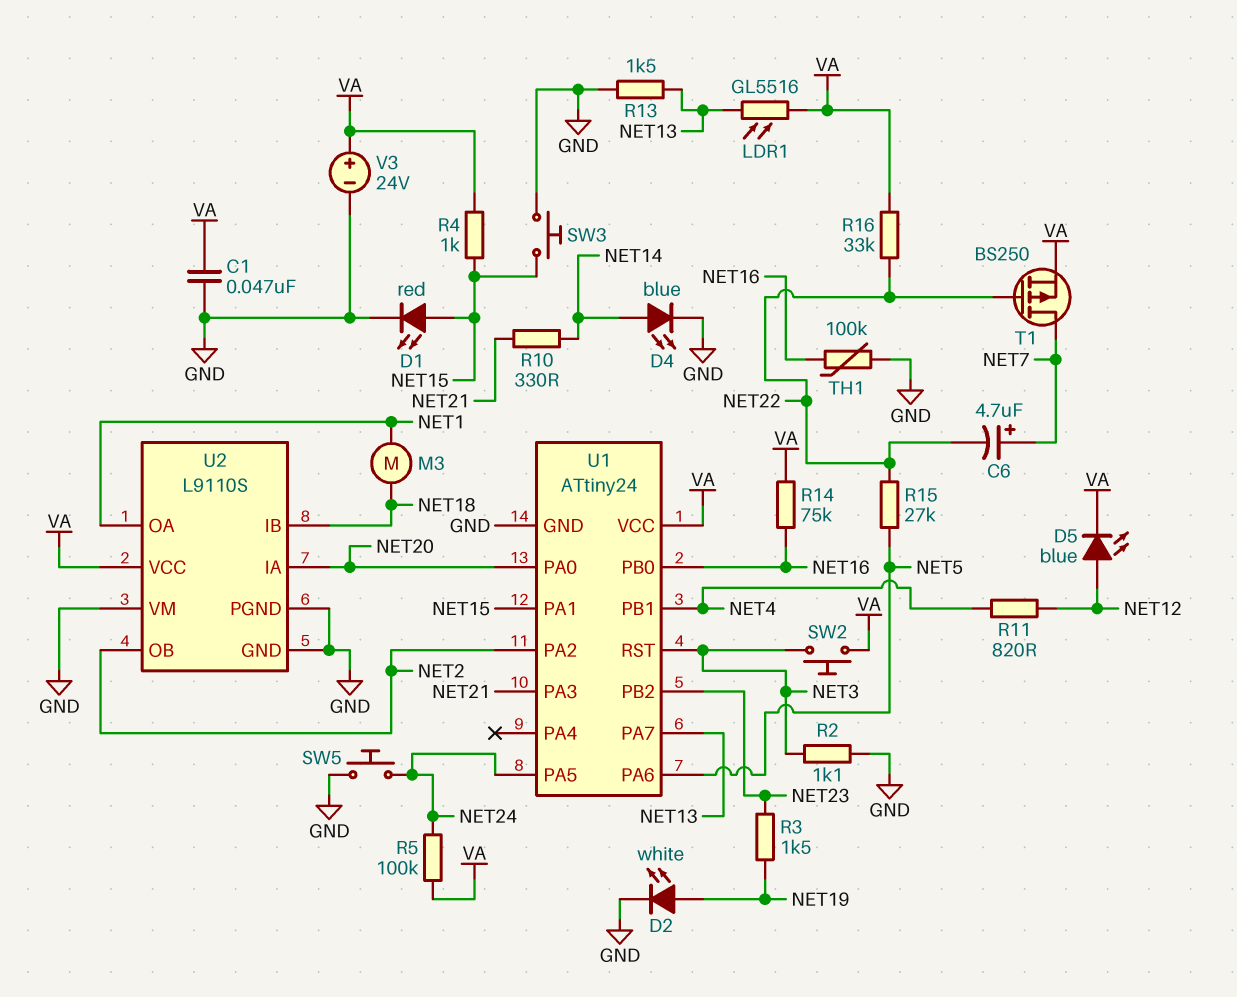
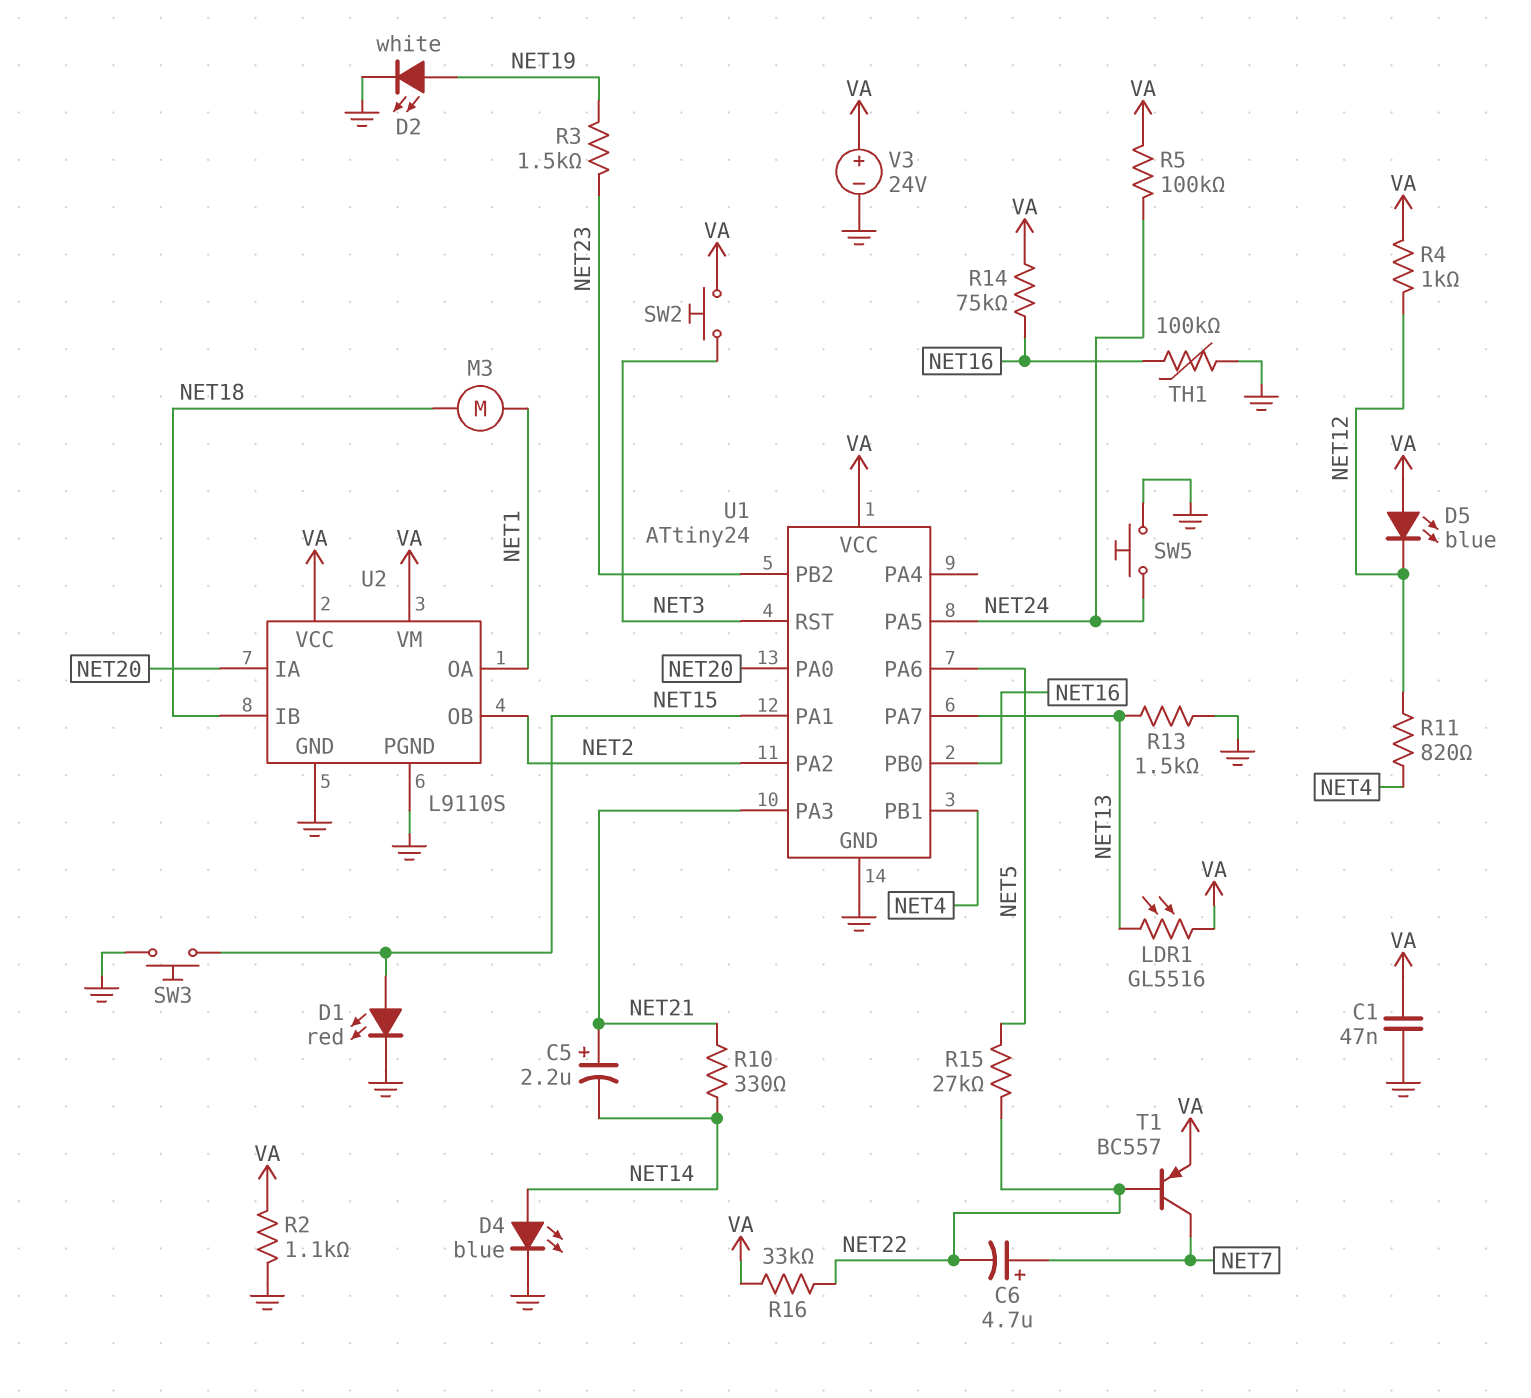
C5: none -> 2.2uF (plus NET21, minus NET14)
D5: LED blue (A NET12, K VA) -> LED blue (A VA, K NET12)
R2: 1.1k (GND, NET3) -> 1.1k (GND, VA)
R4: 1k (NET15, VA) -> 1k (NET12, VA)
T1: PMOS BS250 (G NET22, D NET7, S VA) -> PNP BC557 (B NET22, C NET7, E VA)
U2 pin VM: GND -> VA

